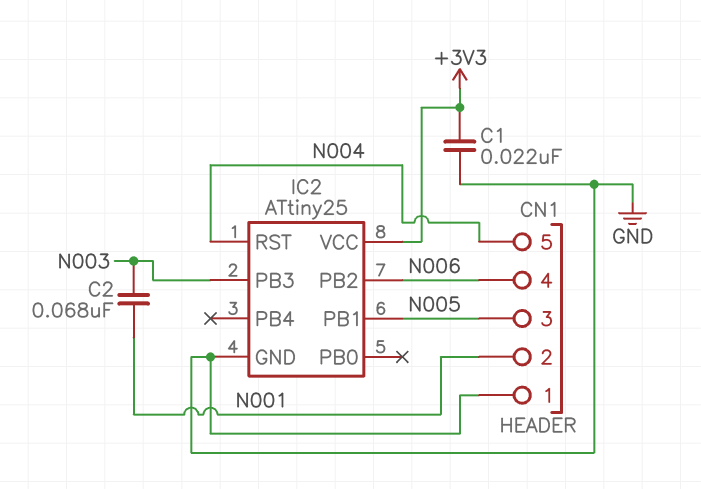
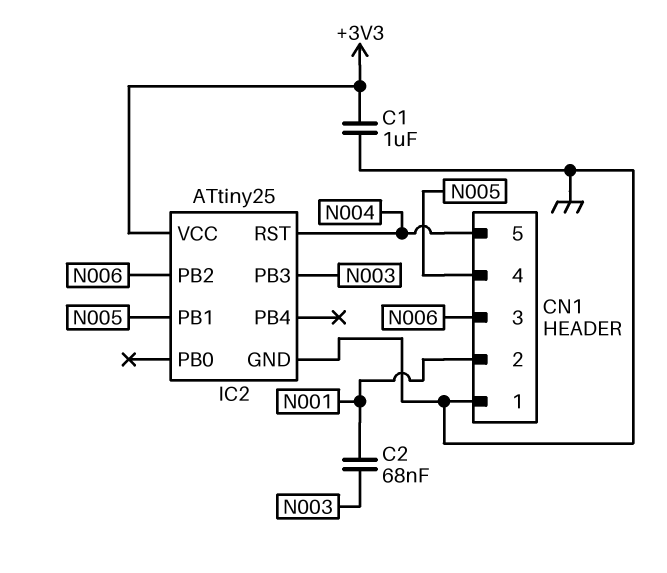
C1: 22nF (+3V3, GND) -> 1uF (+3V3, GND)
CN1 pin 3: N005 -> N006
CN1 pin 4: N006 -> N005

